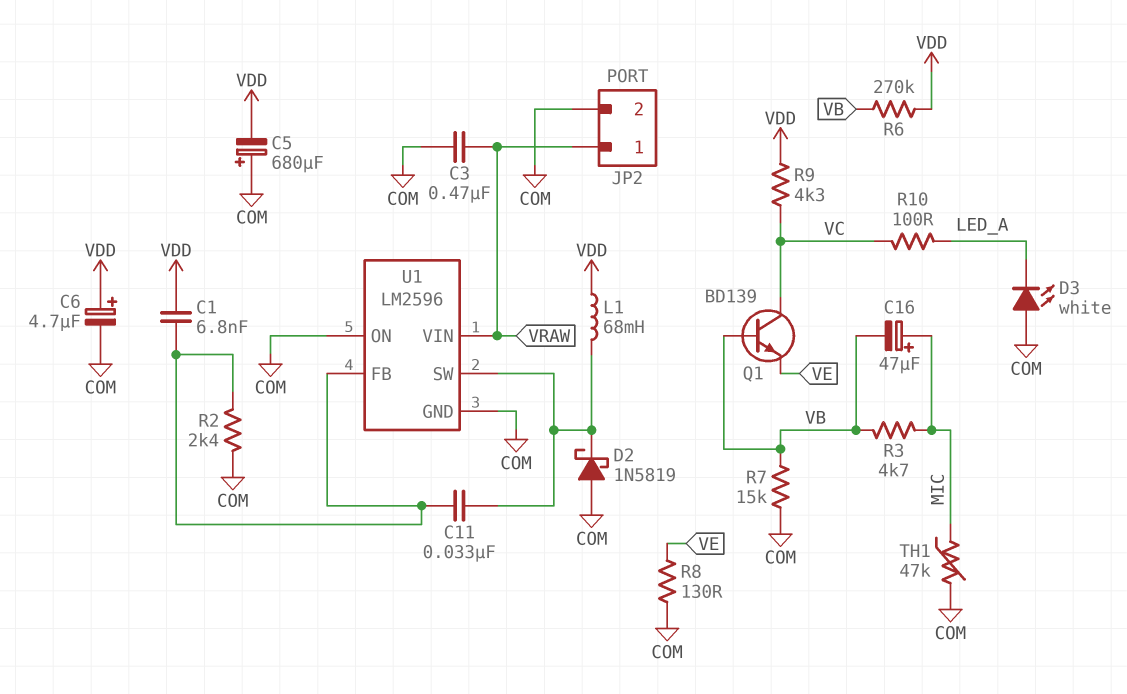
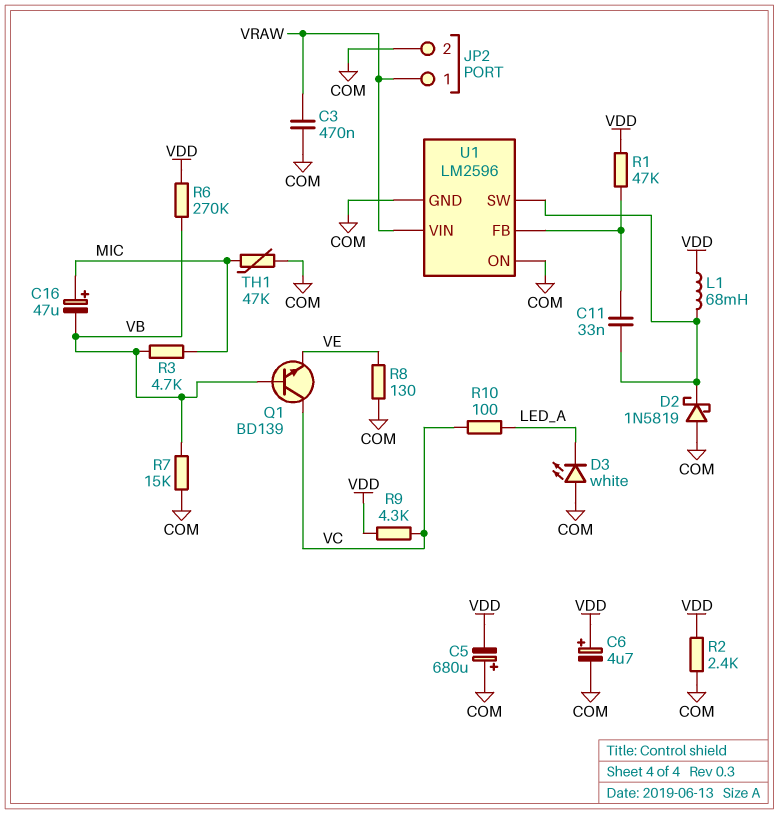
C1: 6.8nF (U1/FB, VDD) -> none
R1: none -> 47k (U1/FB, VDD)
R2: 2.4k (COM, U1/FB) -> 2.4k (COM, VDD)

